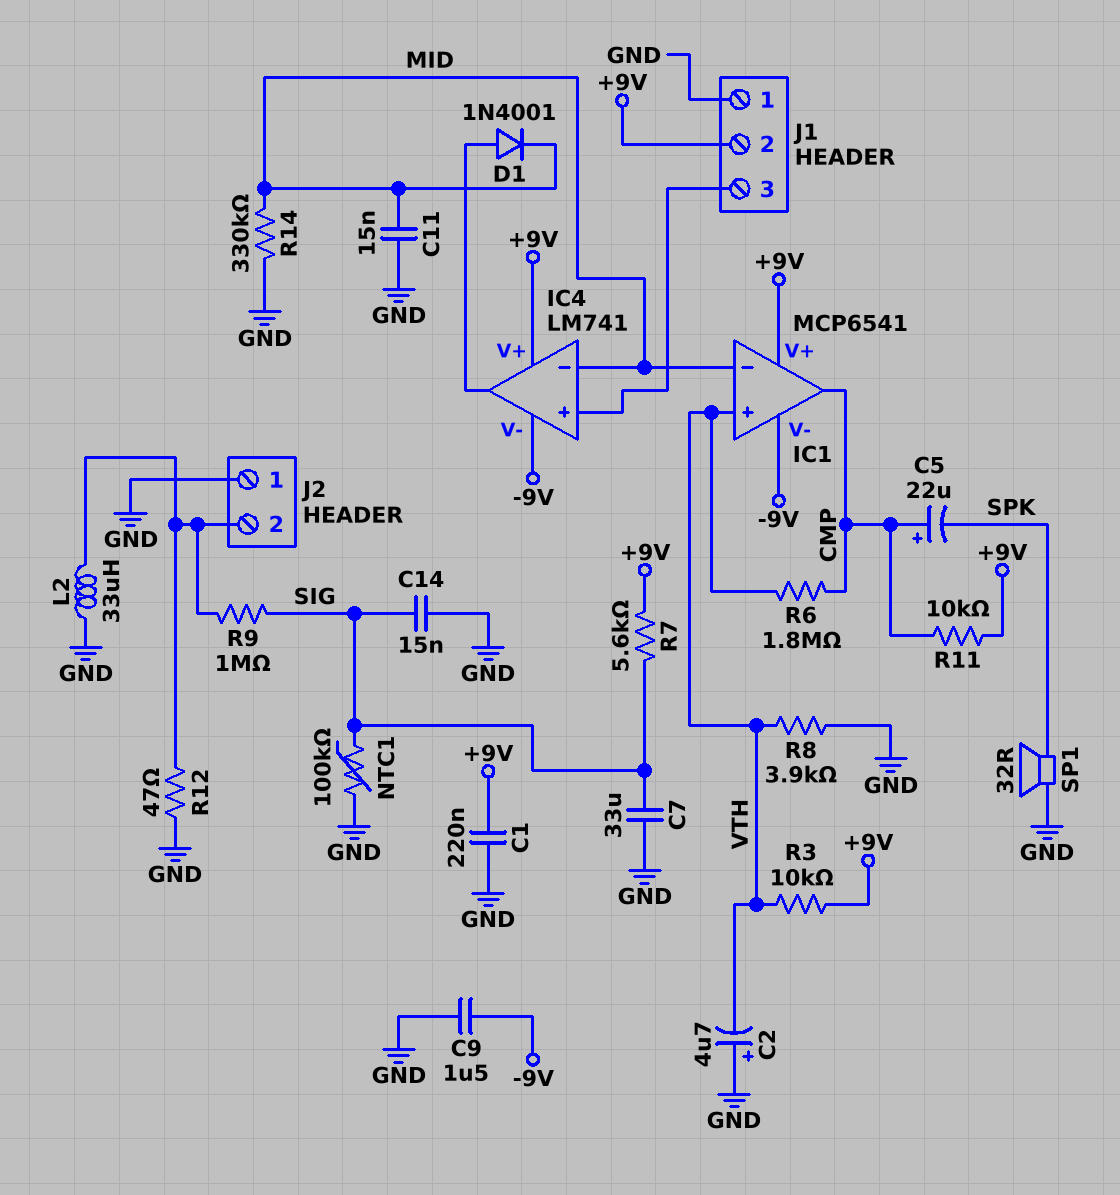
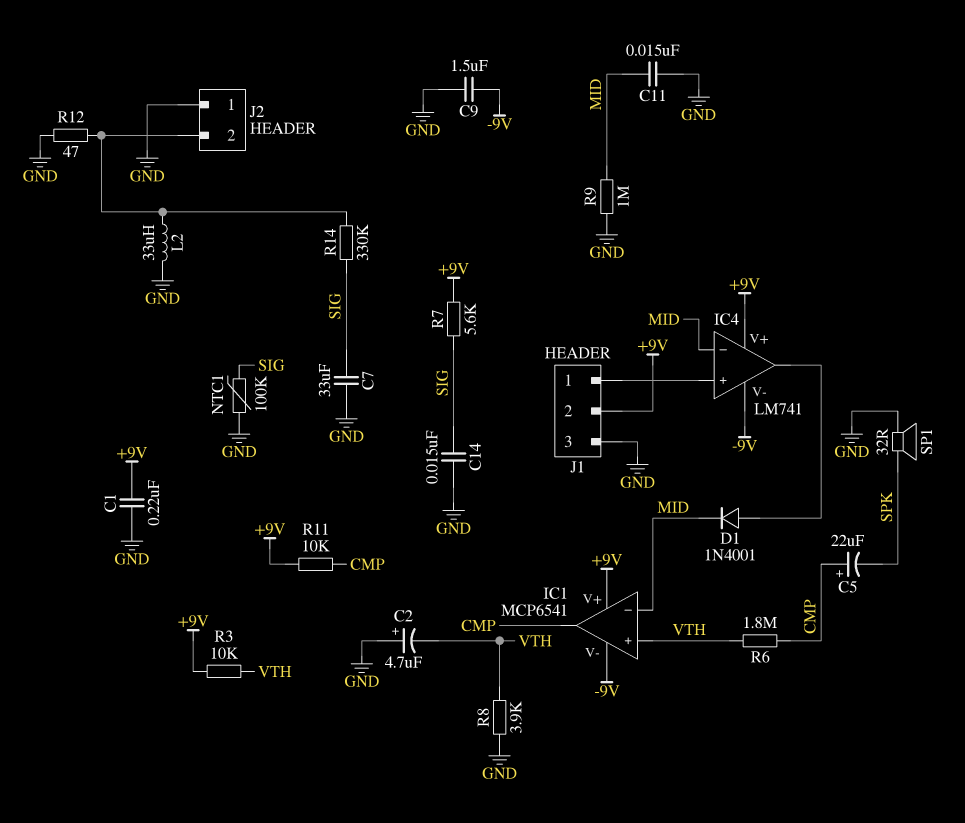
J1 pin 1: GND -> IC4/in+
J1 pin 3: IC4/in+ -> GND
R9: 1M (J2/2, SIG) -> 1M (GND, MID)
R14: 330k (GND, MID) -> 330k (J2/2, SIG)

